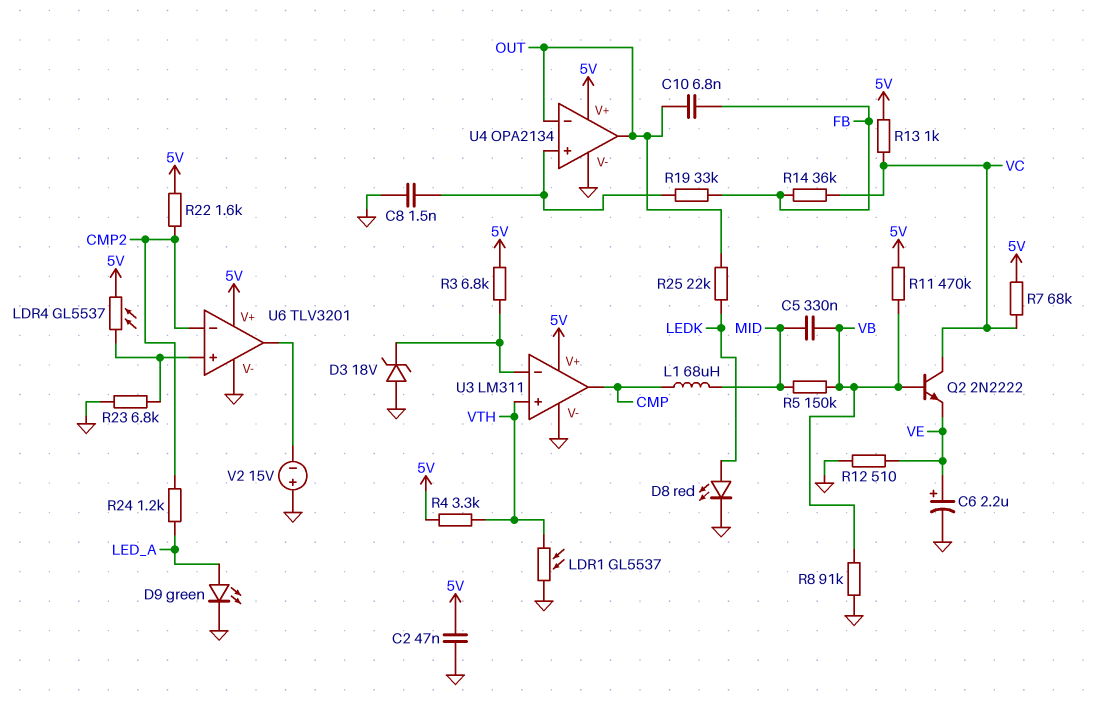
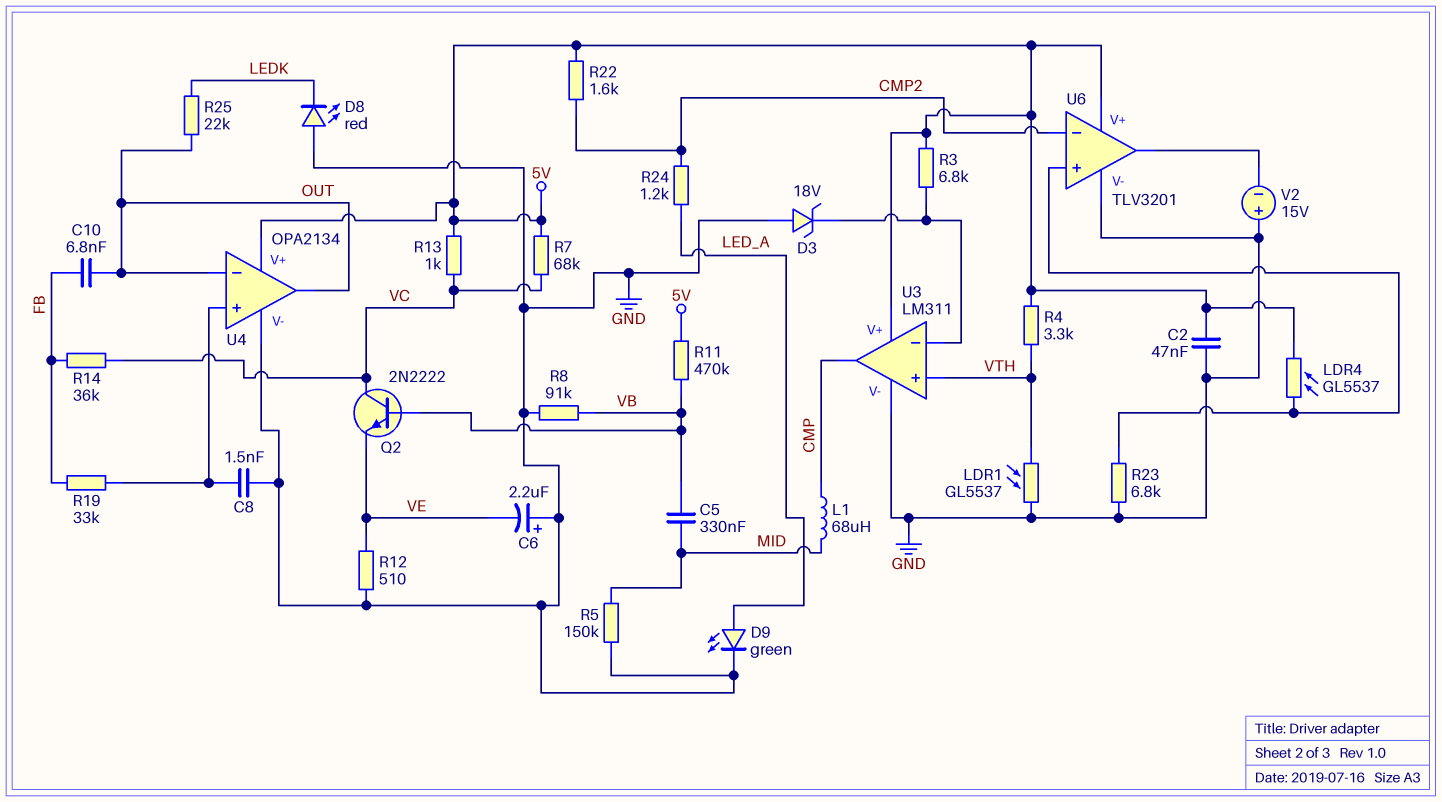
C6: 2.2uF (plus VE, minus GND) -> 2.2uF (plus GND, minus VE)
D8: LED red (A LEDK, K GND) -> LED red (A GND, K LEDK)
R5: 150k (MID, VB) -> 150k (GND, MID)

